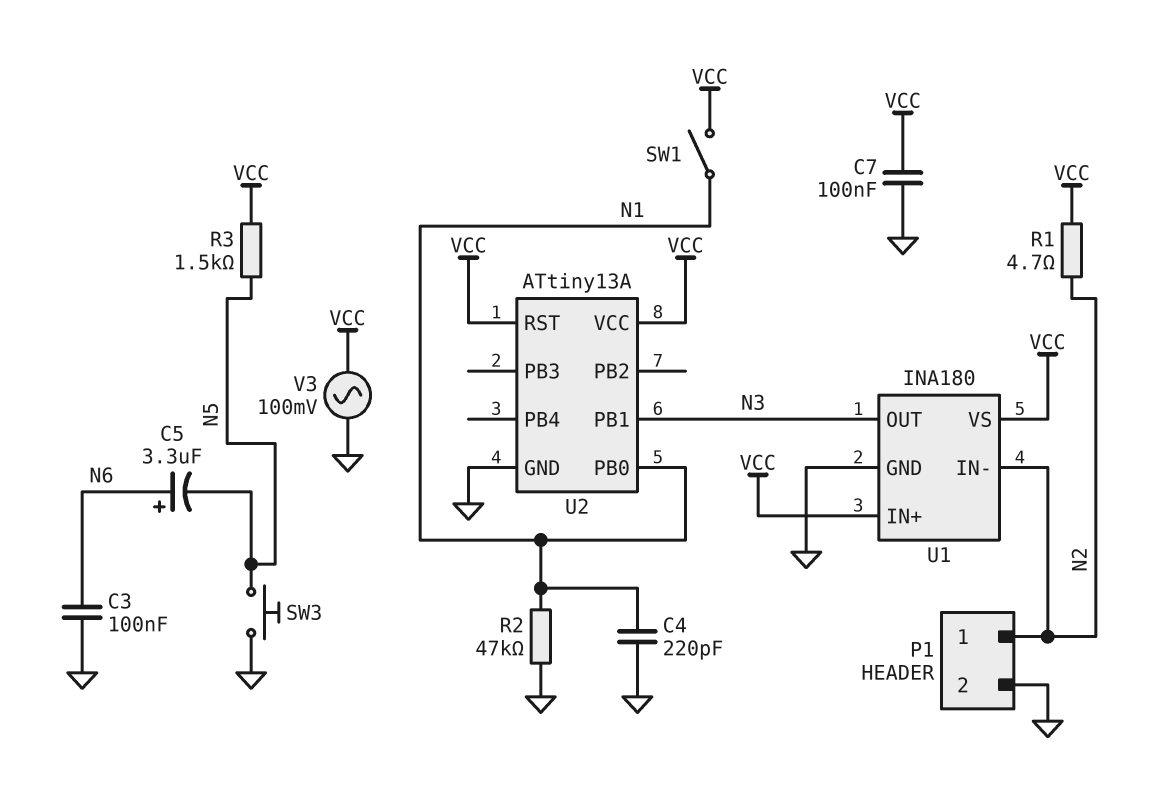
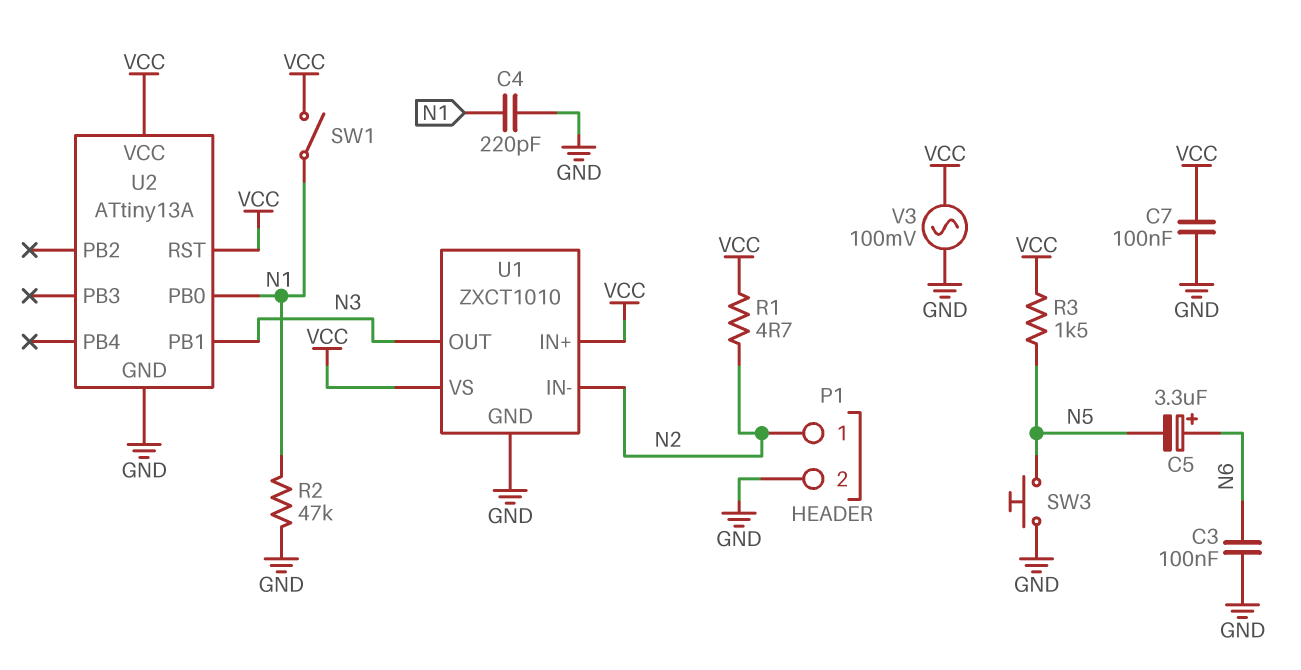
U1: INA180 -> ZXCT1010

